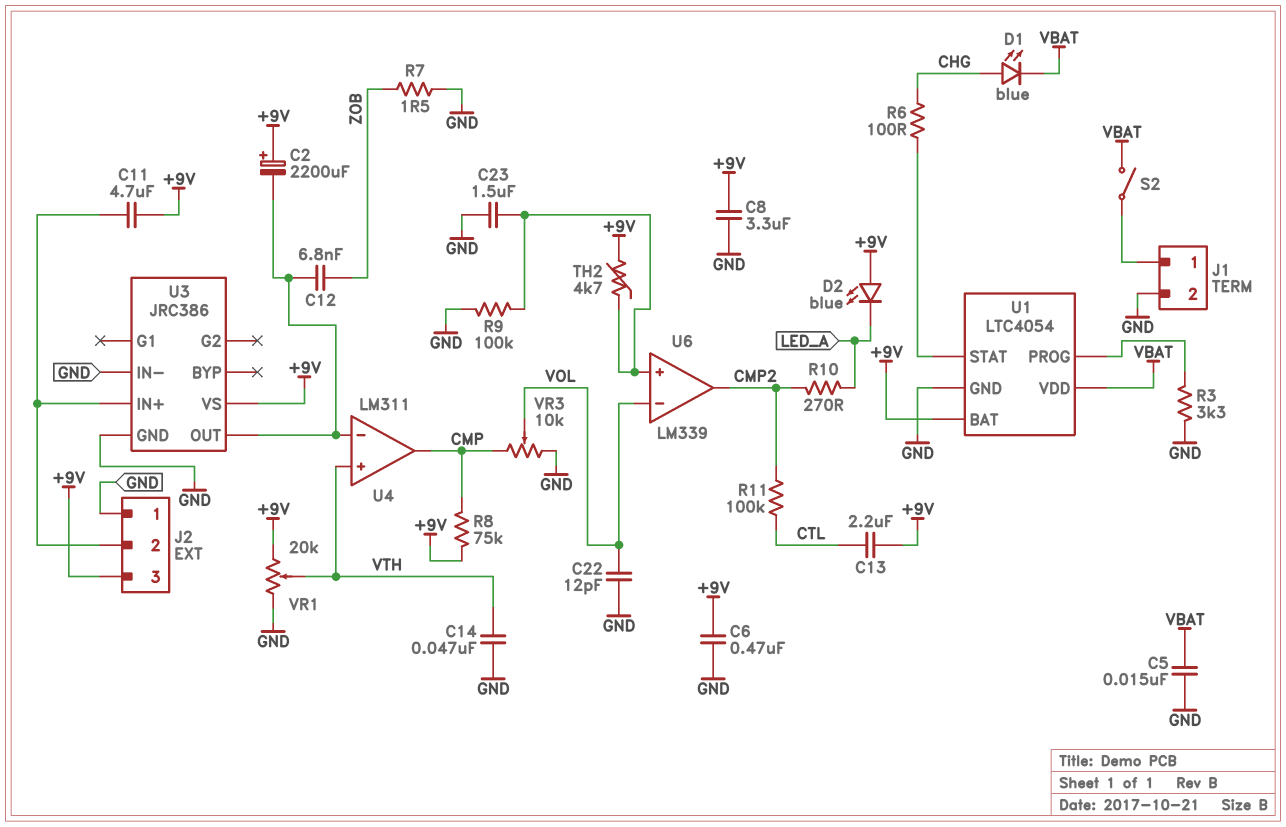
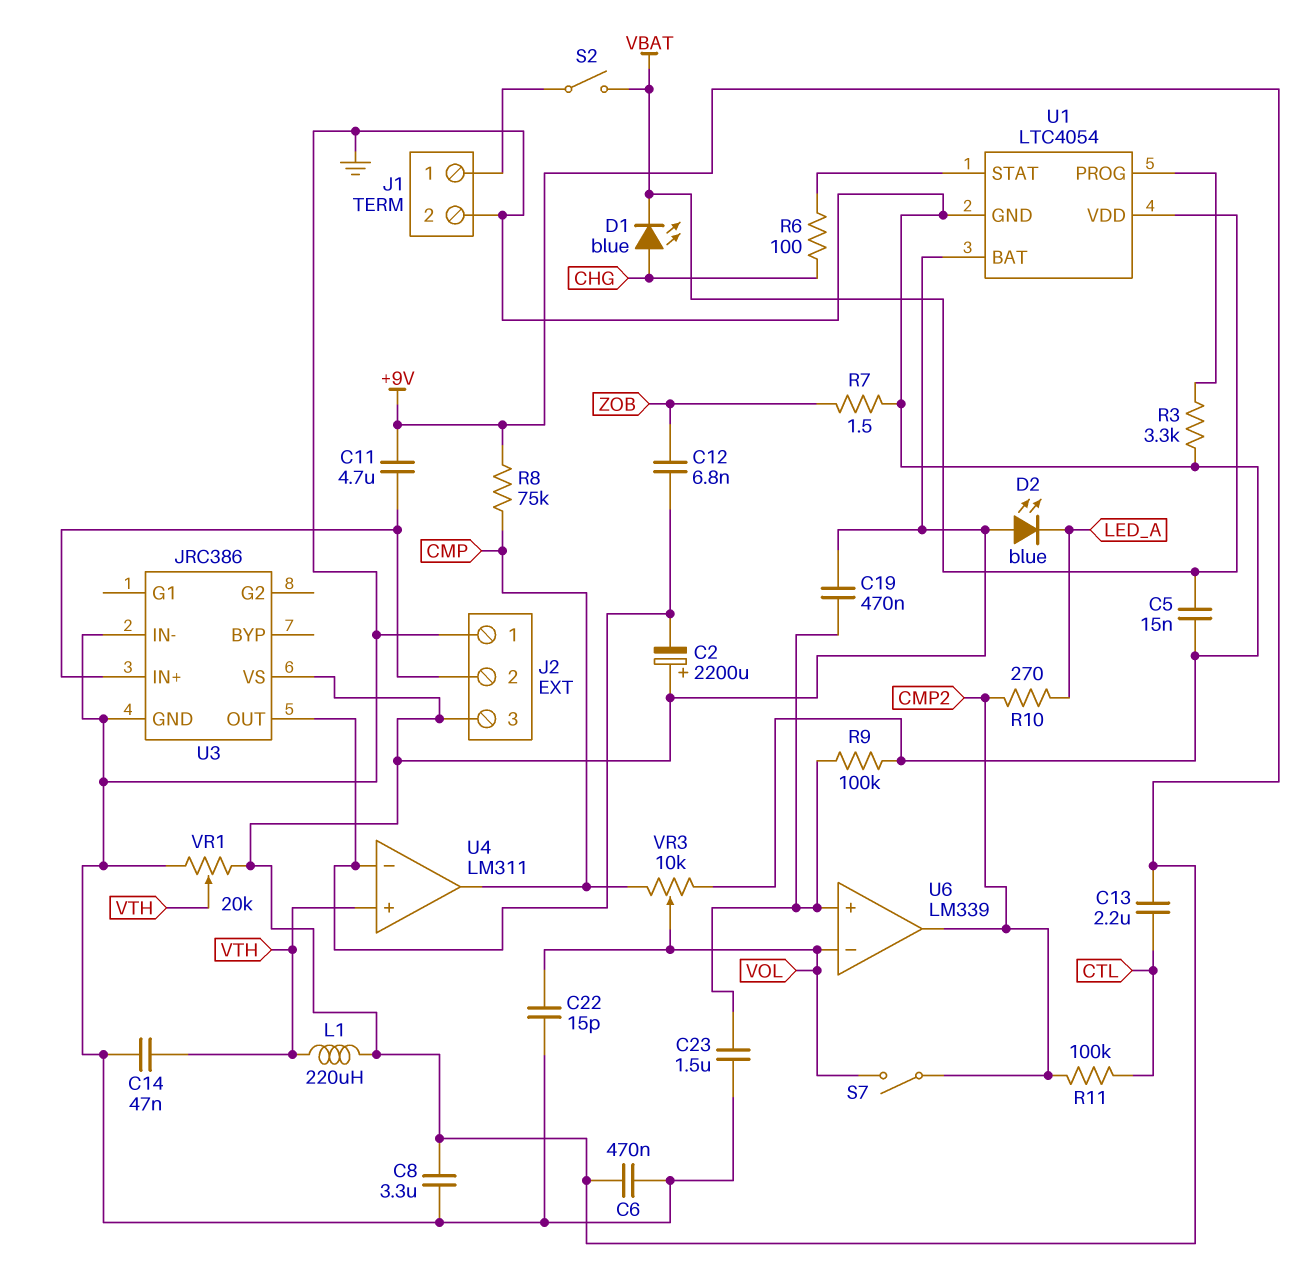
C19: none -> 470nF (+9V, U6/in+)
C22: 12pF (GND, VOL) -> 15pF (GND, VOL)
L1: none -> 220uH (+9V, VTH)
S7: none -> switch (CMP2, VOL)
TH2: 4.7k (+9V, U6/in+) -> none

